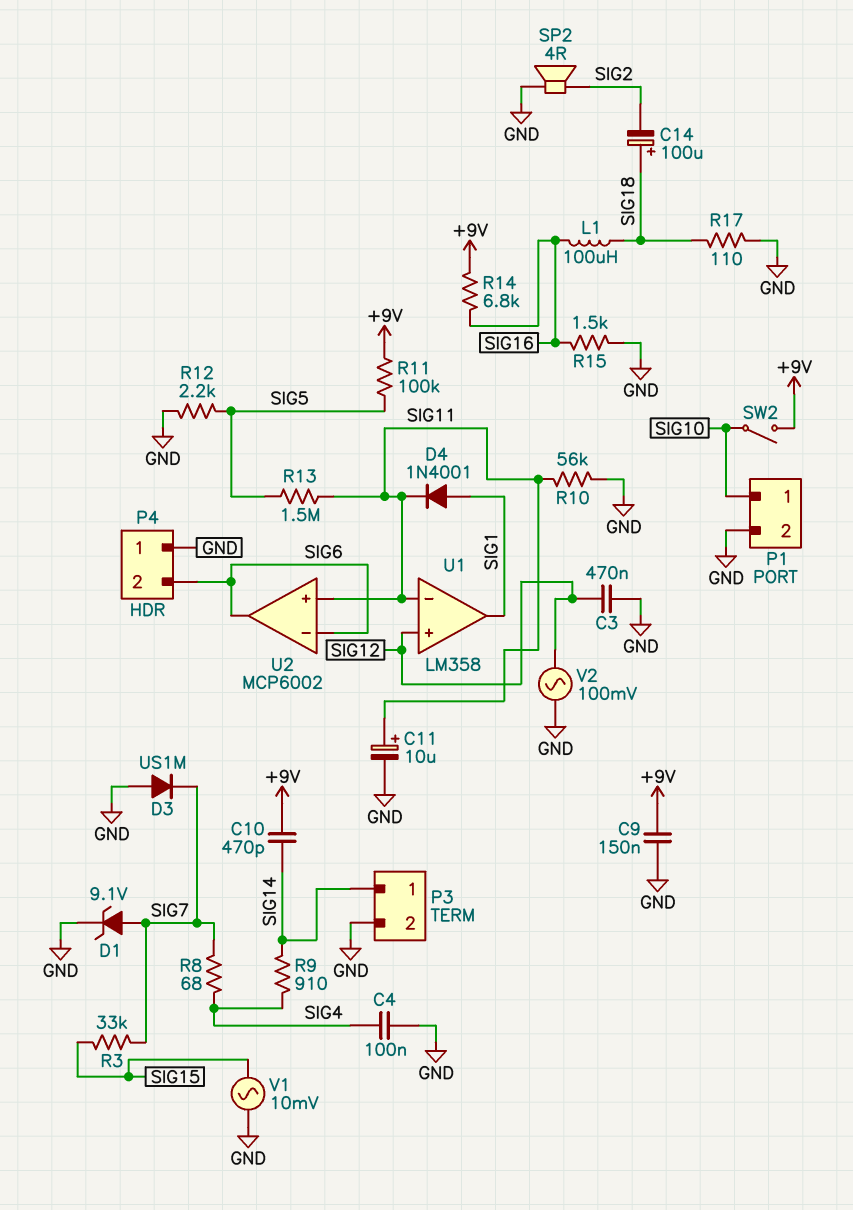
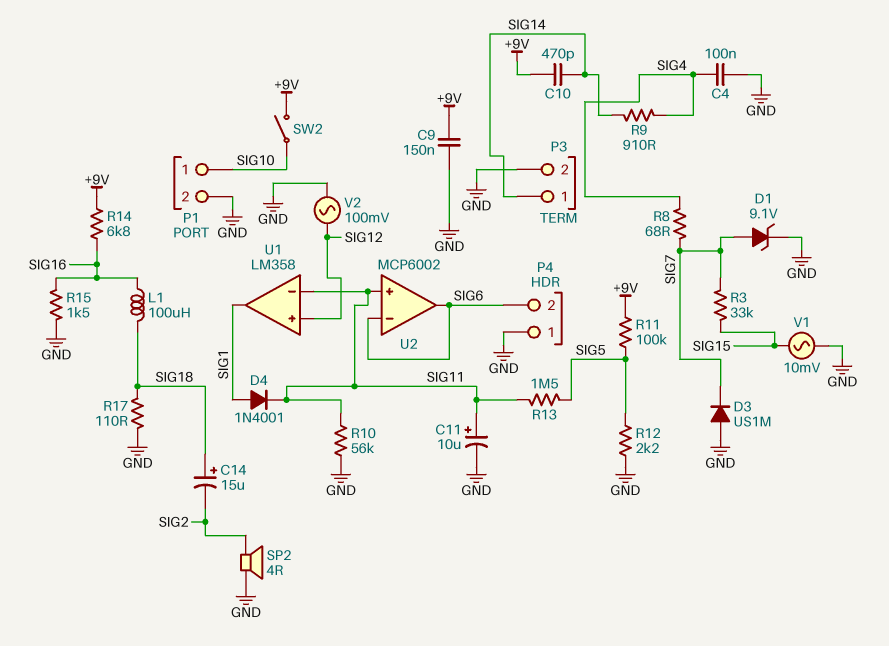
C3: 470nF (GND, SIG12) -> none
C14: 100uF (plus SIG18, minus SIG2) -> 15uF (plus SIG18, minus SIG2)

